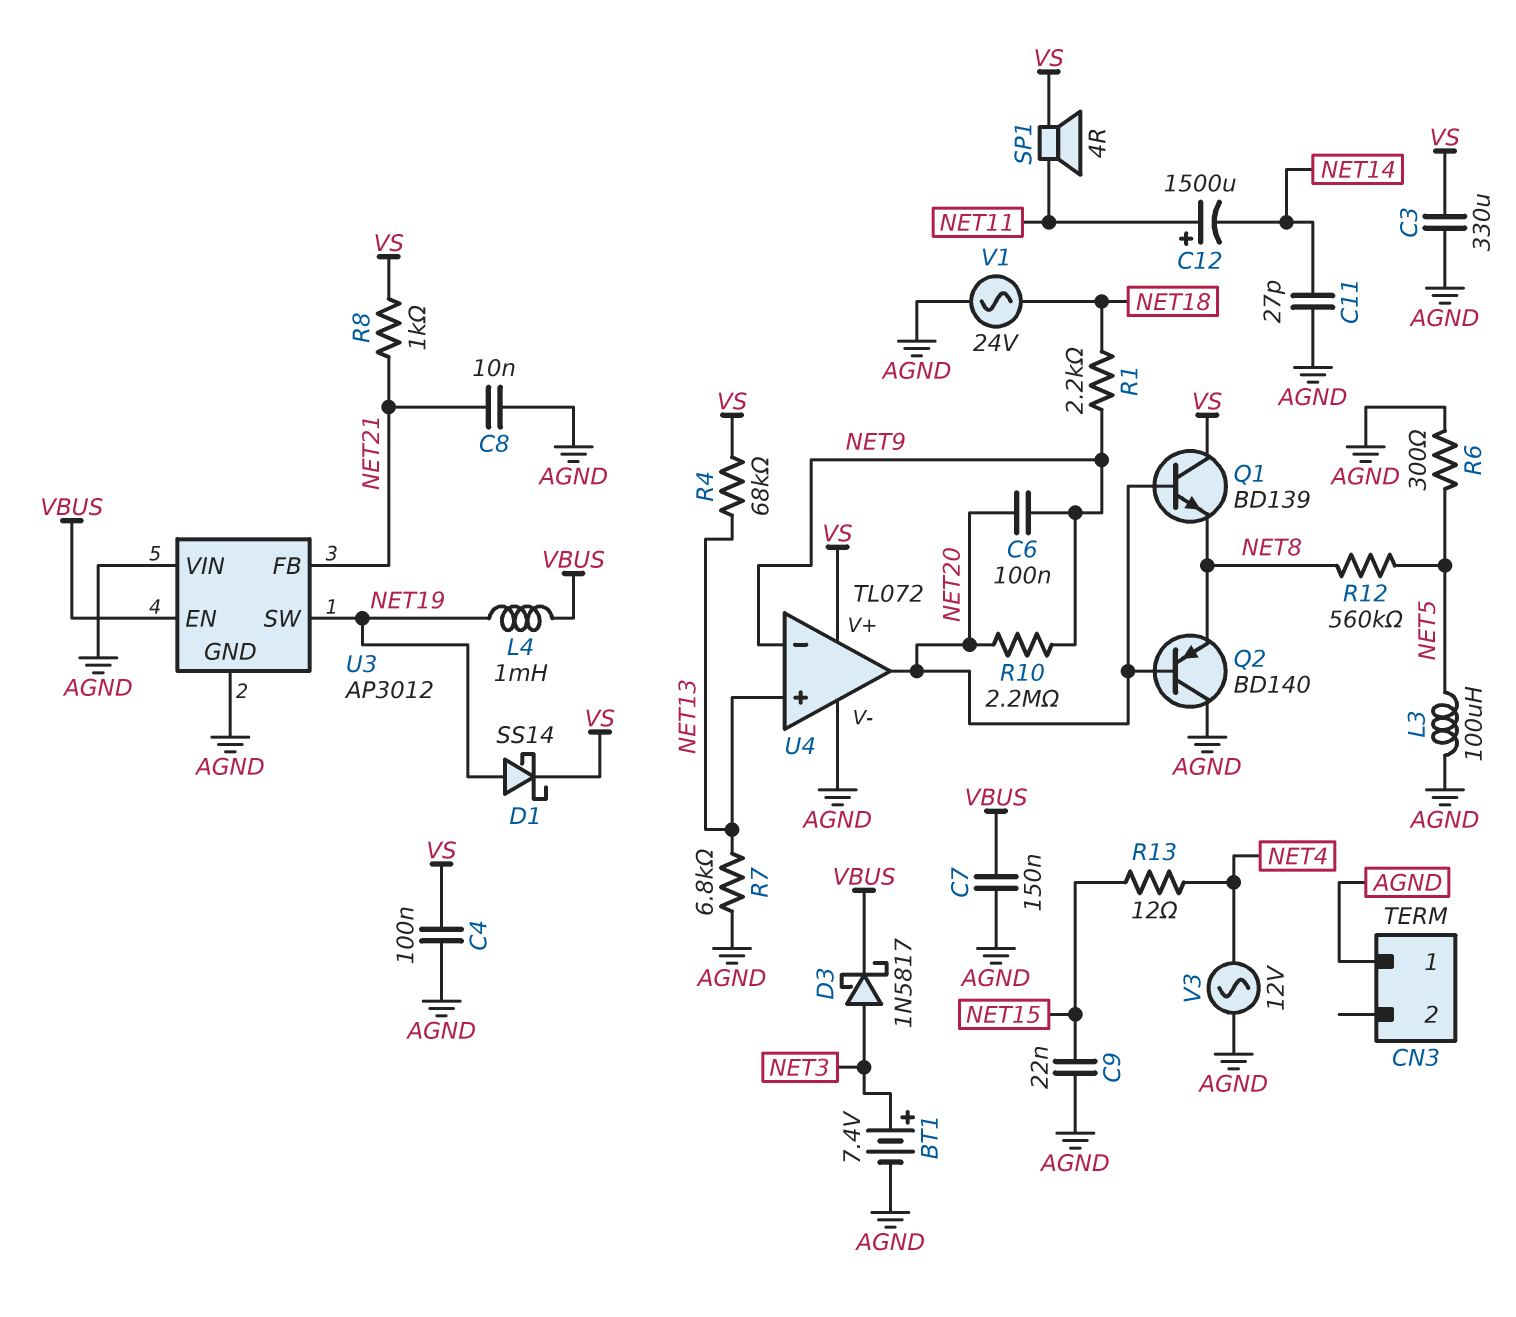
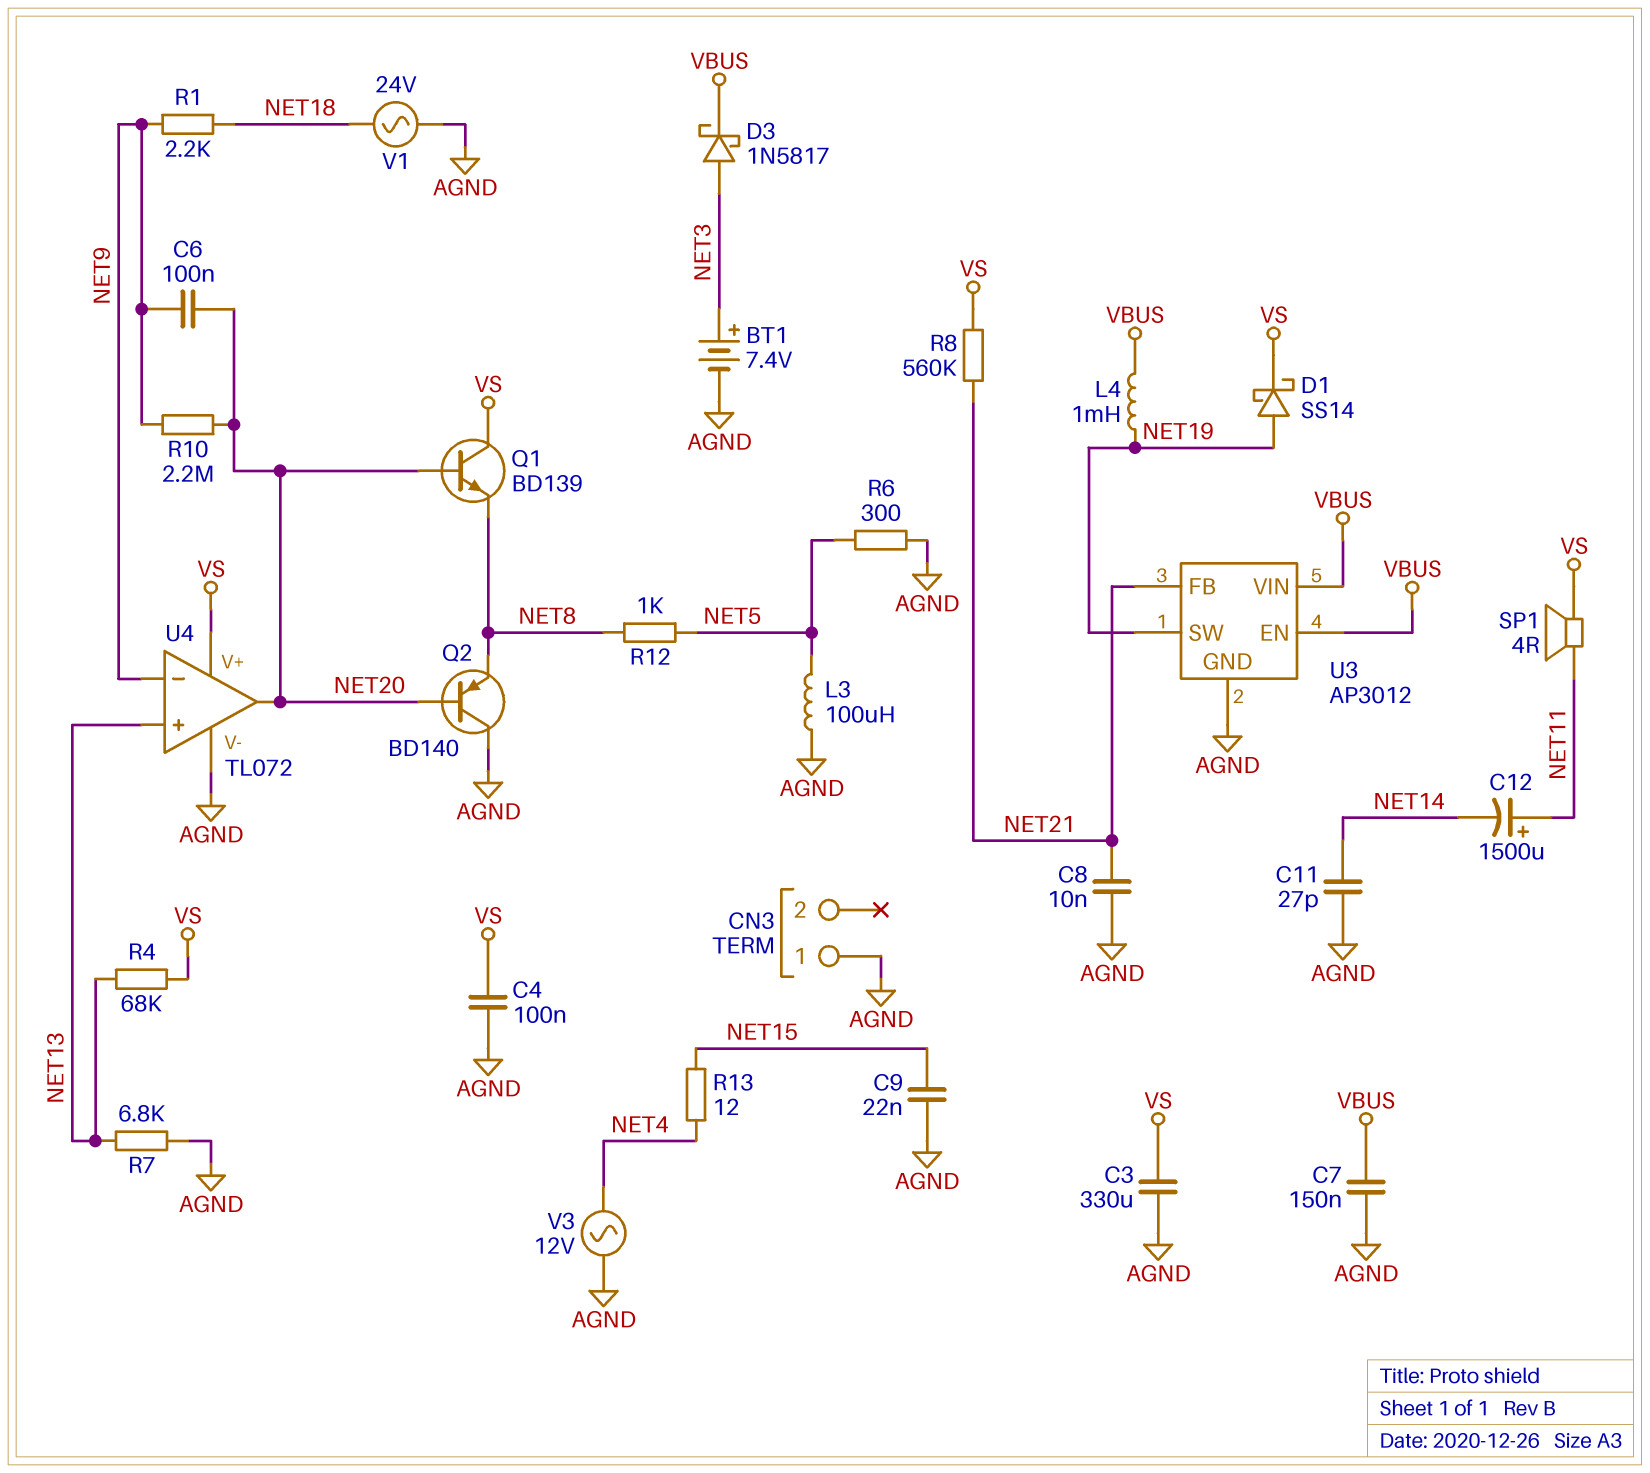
R8: 1k (NET21, VS) -> 560k (NET21, VS)
R12: 560k (NET5, NET8) -> 1k (NET5, NET8)
U3 pin VIN: AGND -> VBUS

